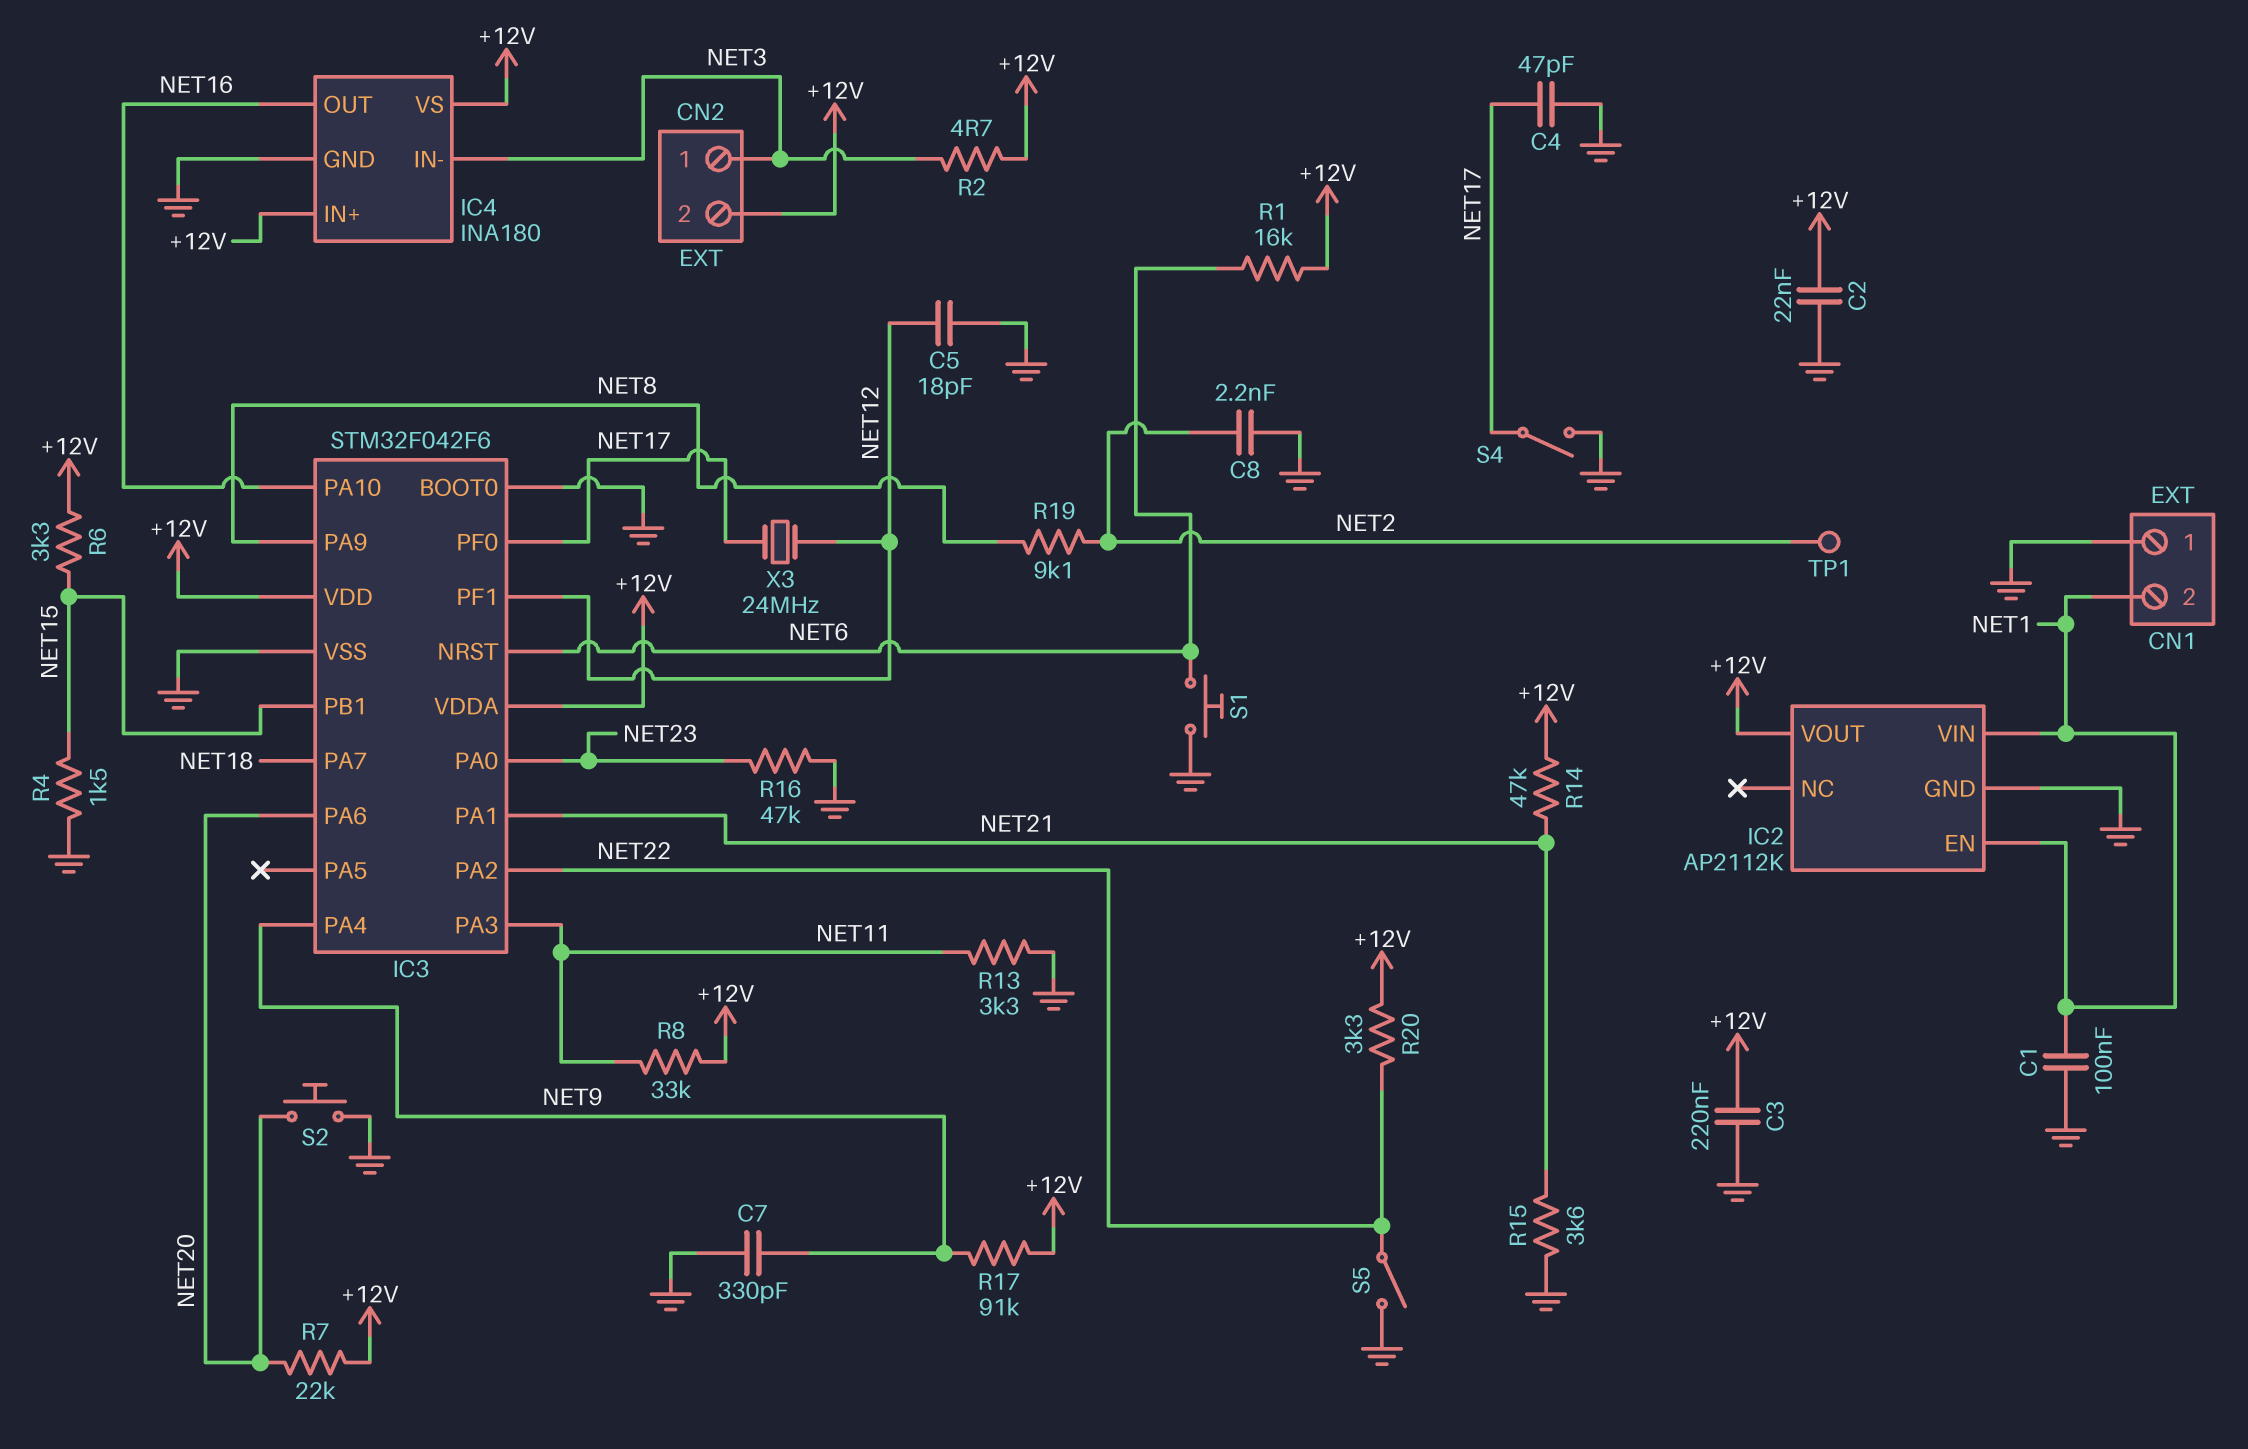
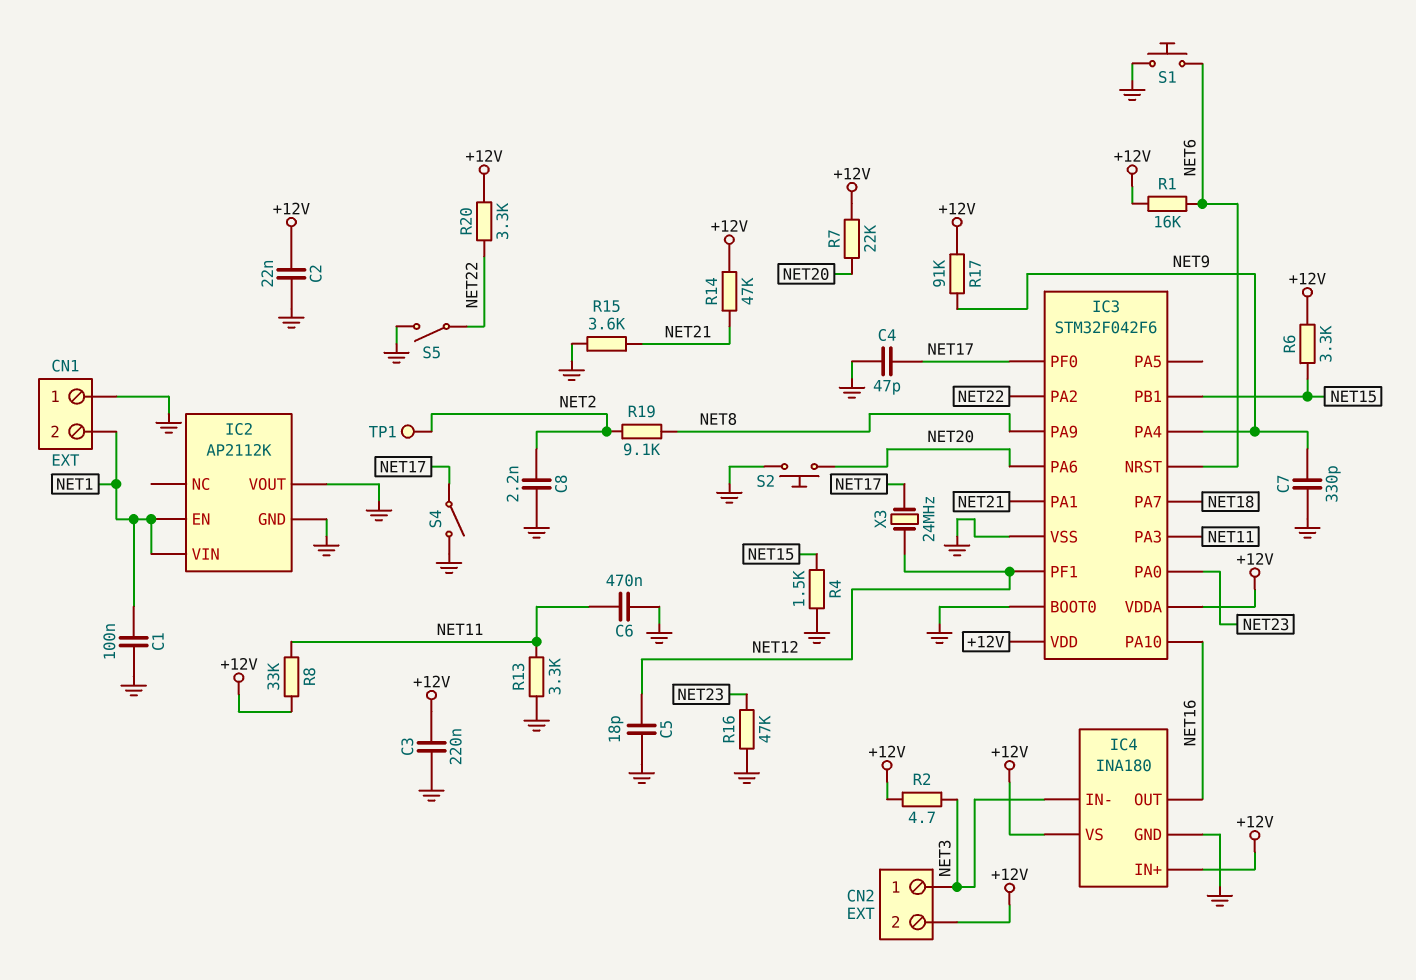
C6: none -> 470nF (GND, NET11)
IC2 pin VOUT: +12V -> GND

